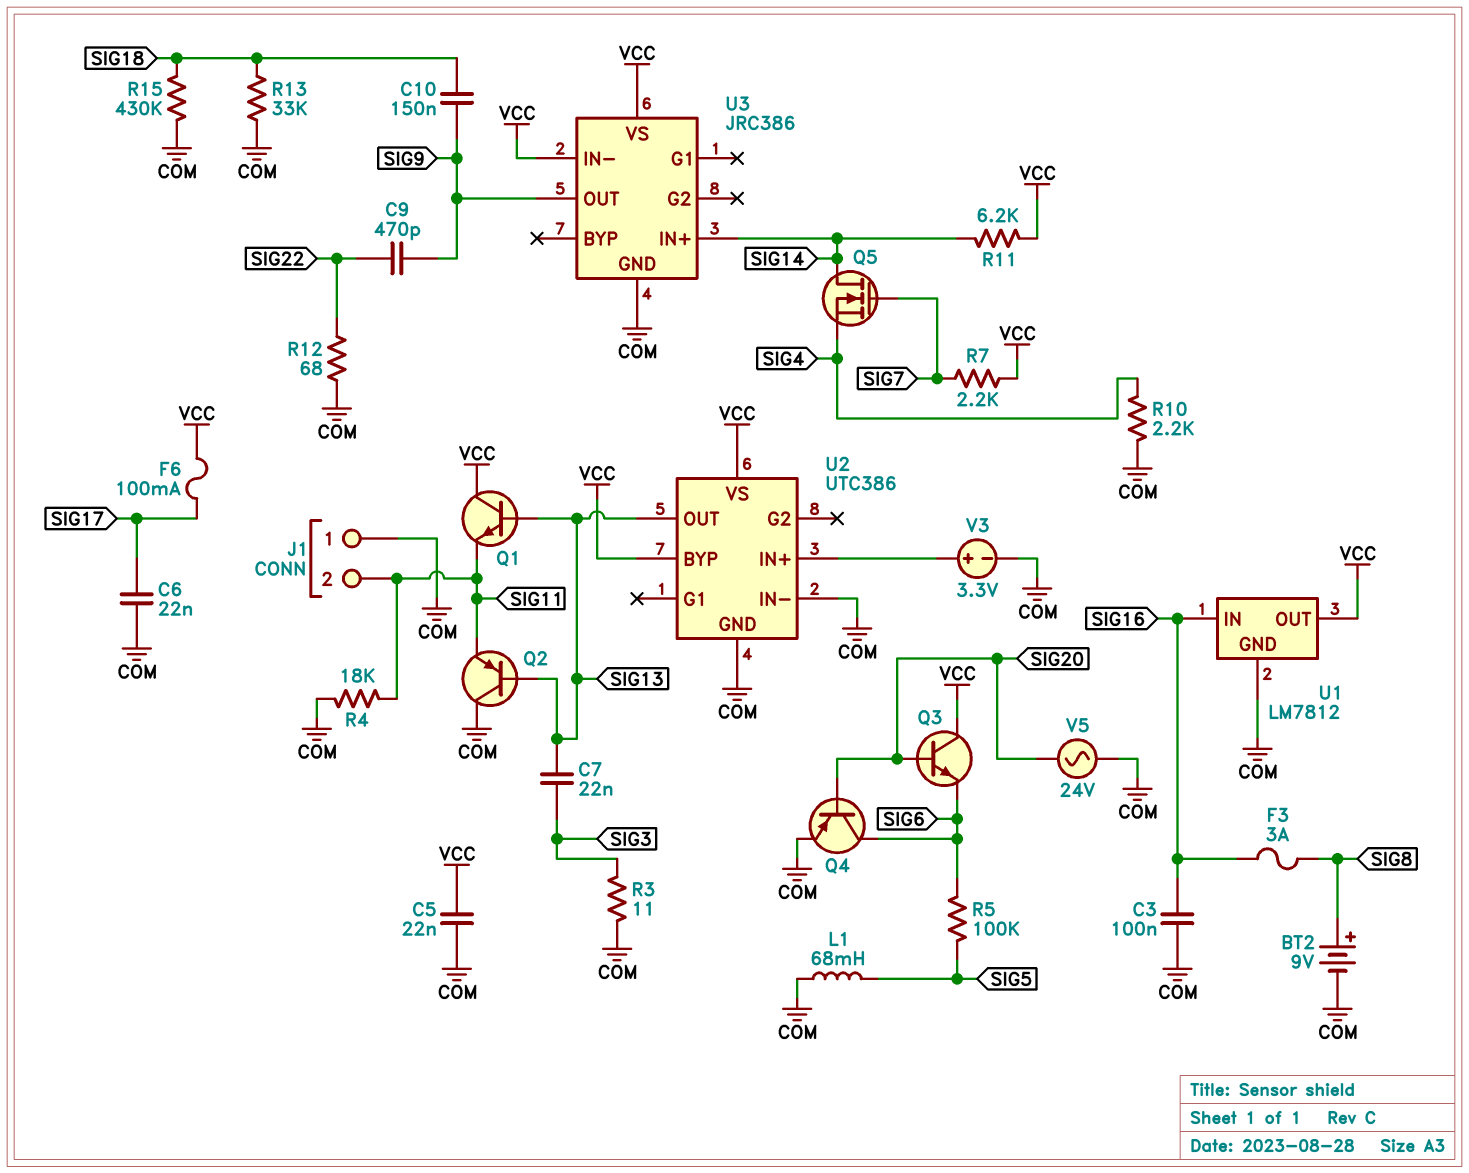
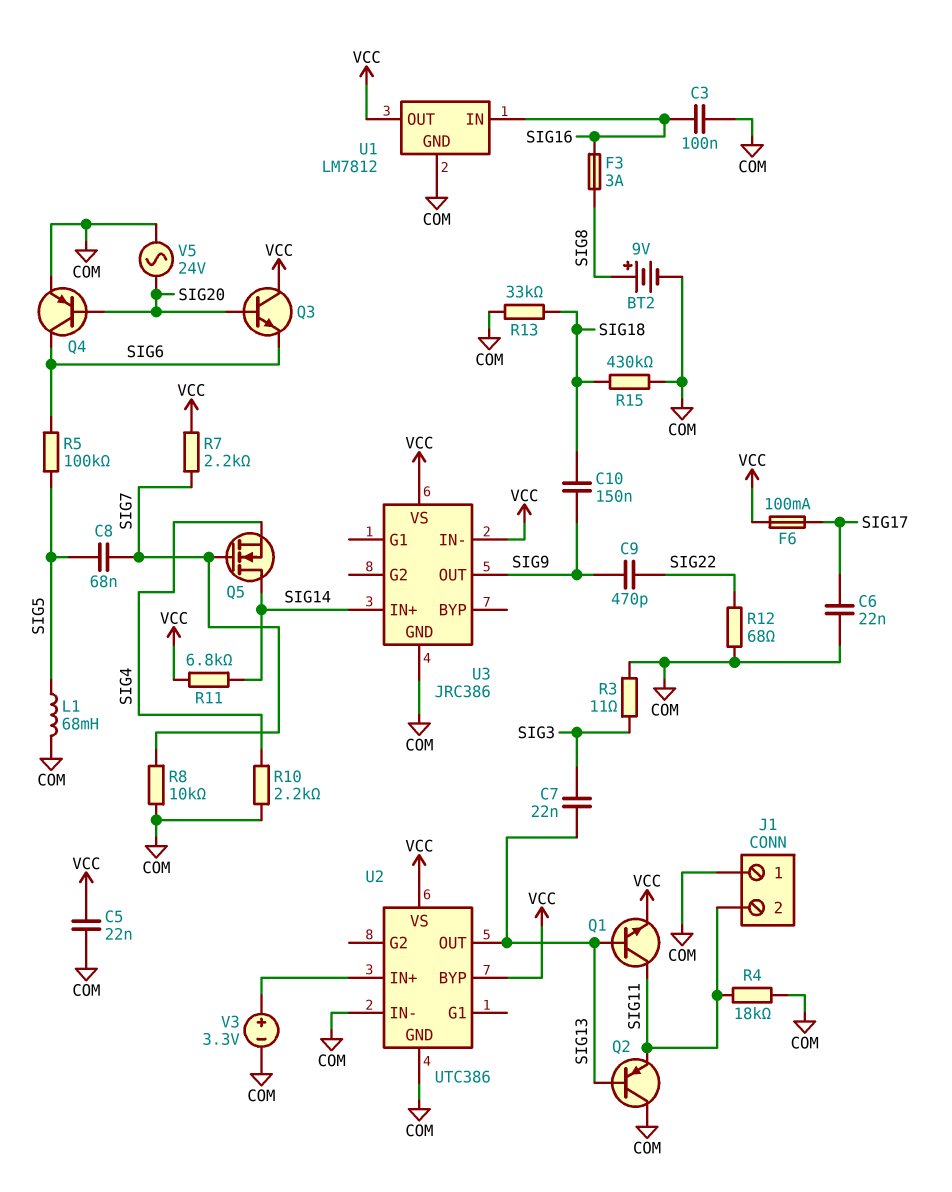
C8: none -> 68nF (SIG5, SIG7)
Q1: NPN (B SIG13, C VCC, E SIG11) -> NPN (B SIG13, C SIG11, E VCC)
R8: none -> 10k (COM, SIG7)
R11: 6.2k (SIG14, VCC) -> 6.8k (SIG14, VCC)

